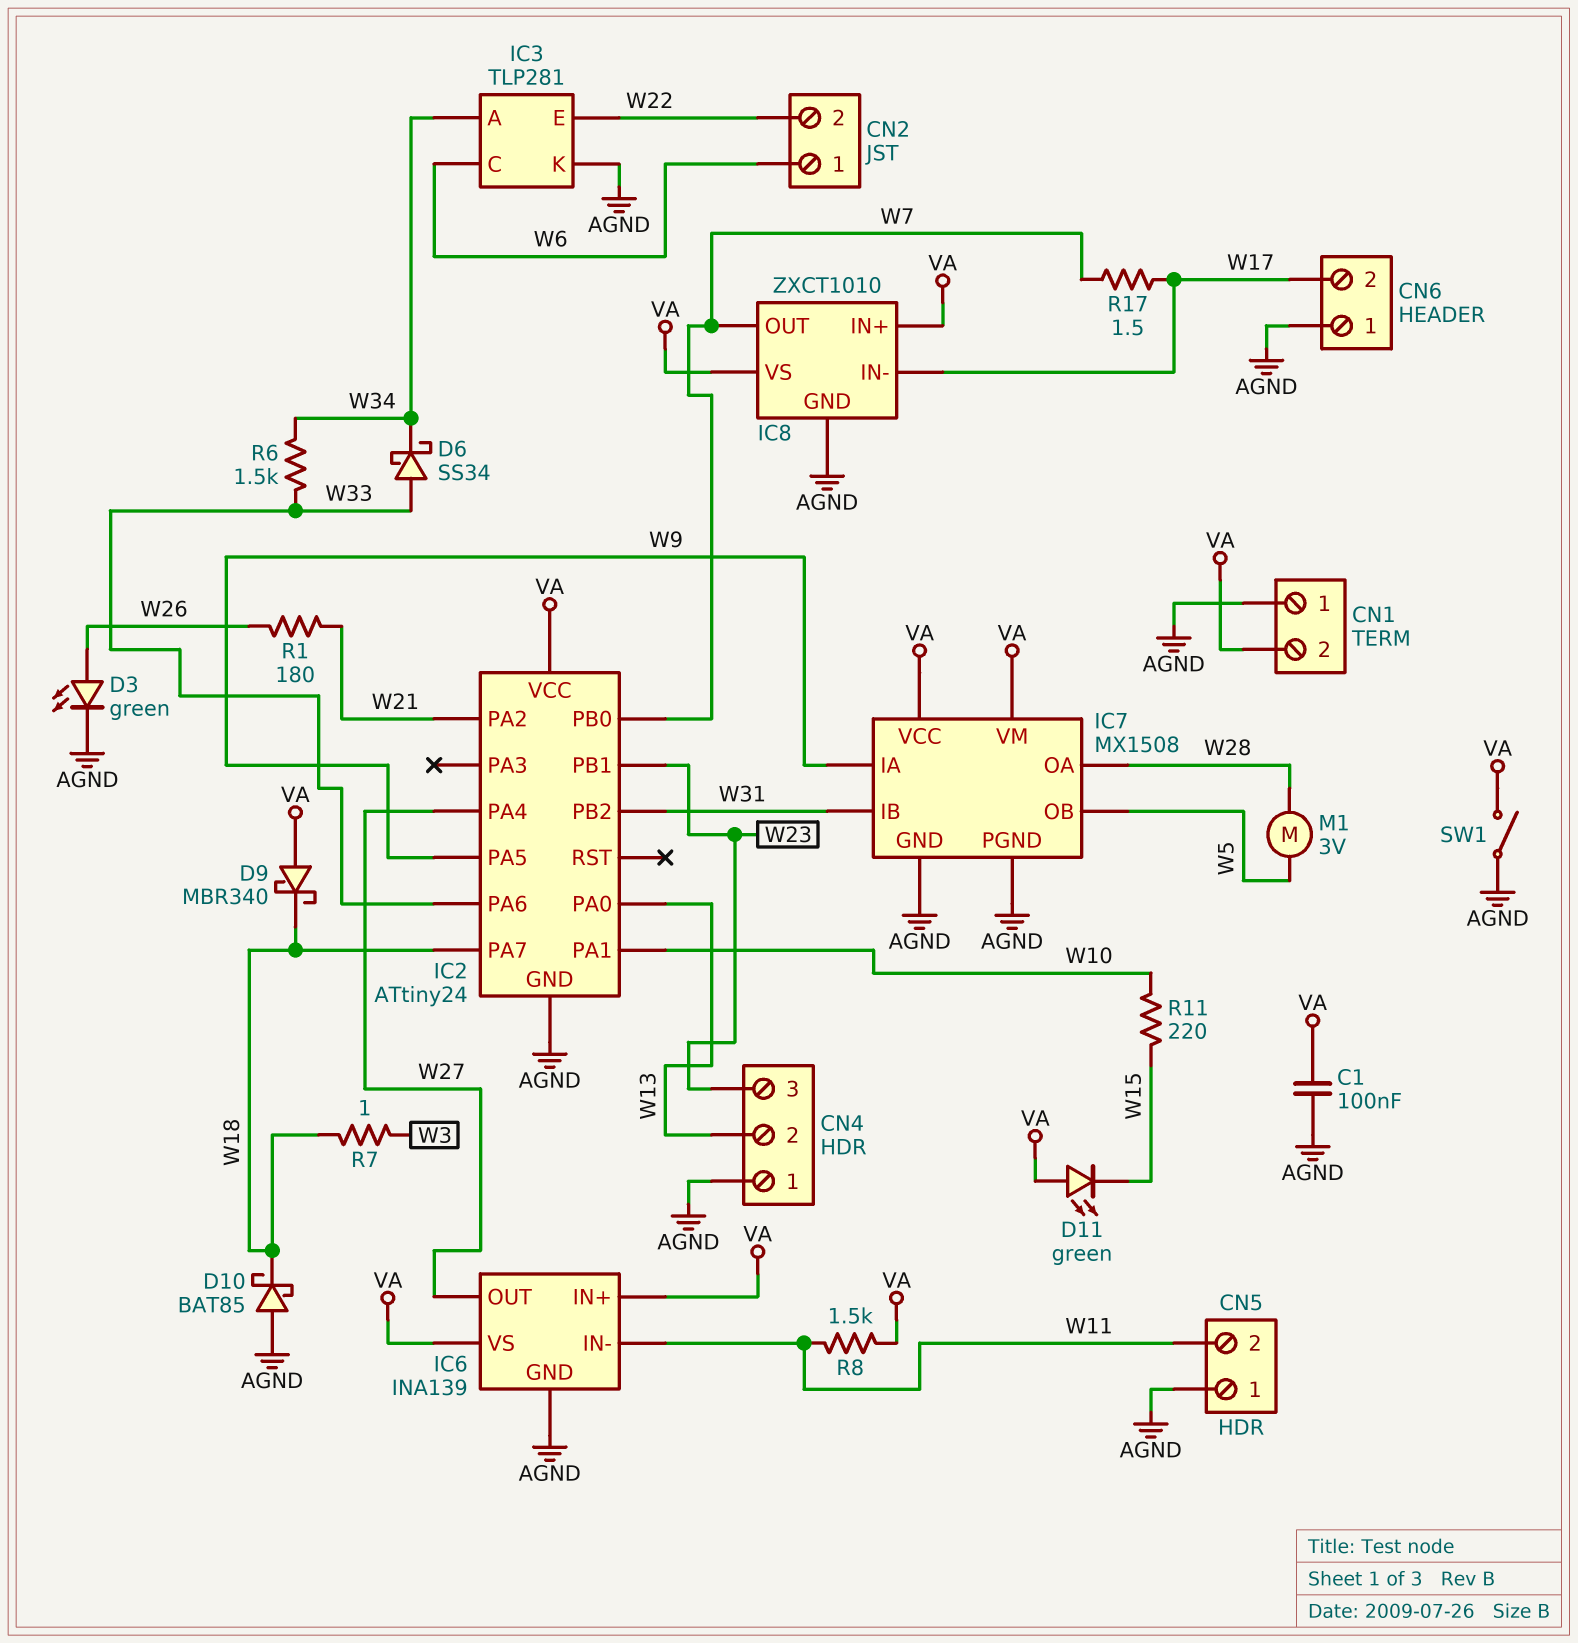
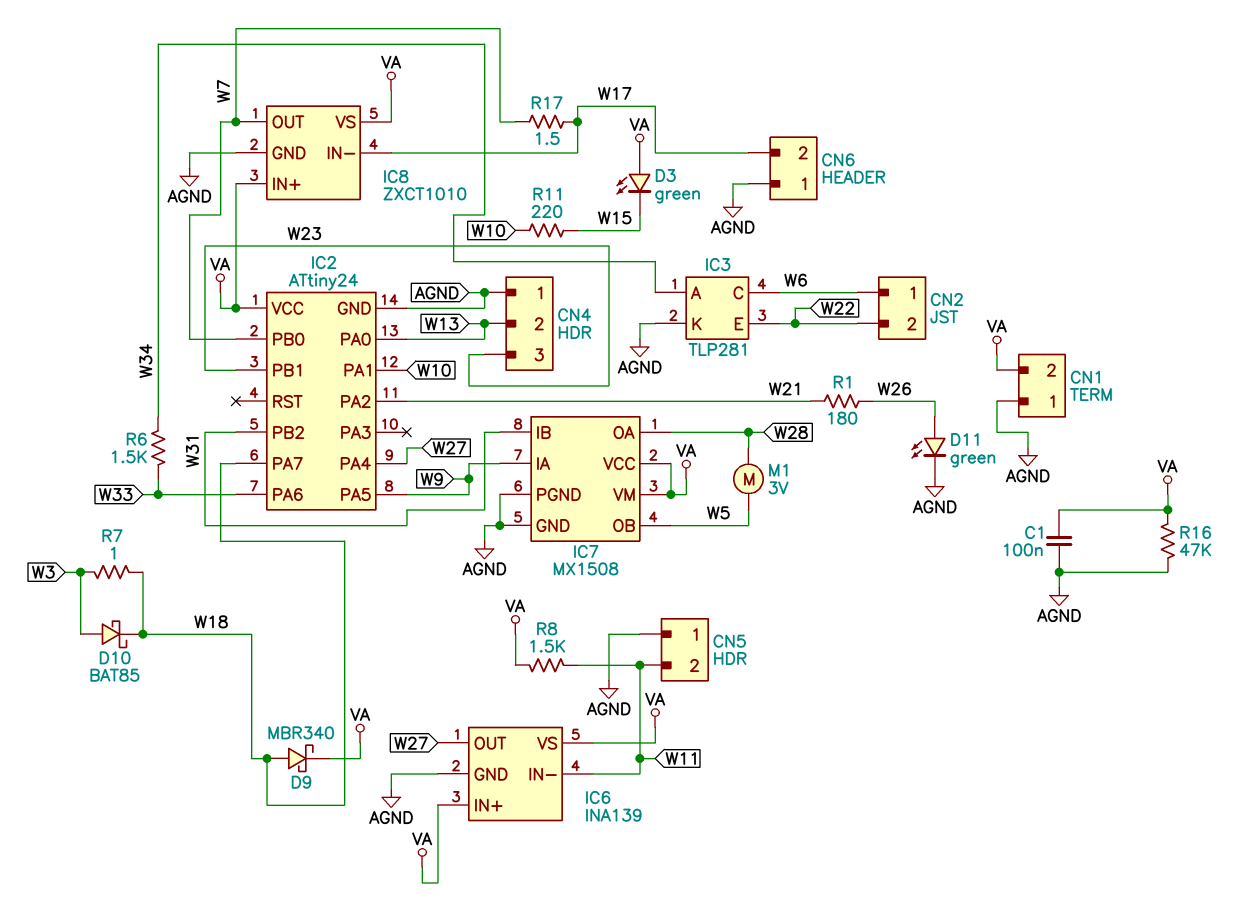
D3: LED green (A W26, K AGND) -> LED green (A VA, K W15)
D6: schottky SS34 (A W33, K W34) -> none
D9: schottky MBR340 (A VA, K W18) -> schottky MBR340 (A W18, K VA)
D10: schottky BAT85 (A AGND, K W18) -> schottky BAT85 (A W3, K W18)
D11: LED green (A VA, K W15) -> LED green (A W26, K AGND)
R16: none -> 47k (AGND, VA)
SW1: switch (AGND, VA) -> none

